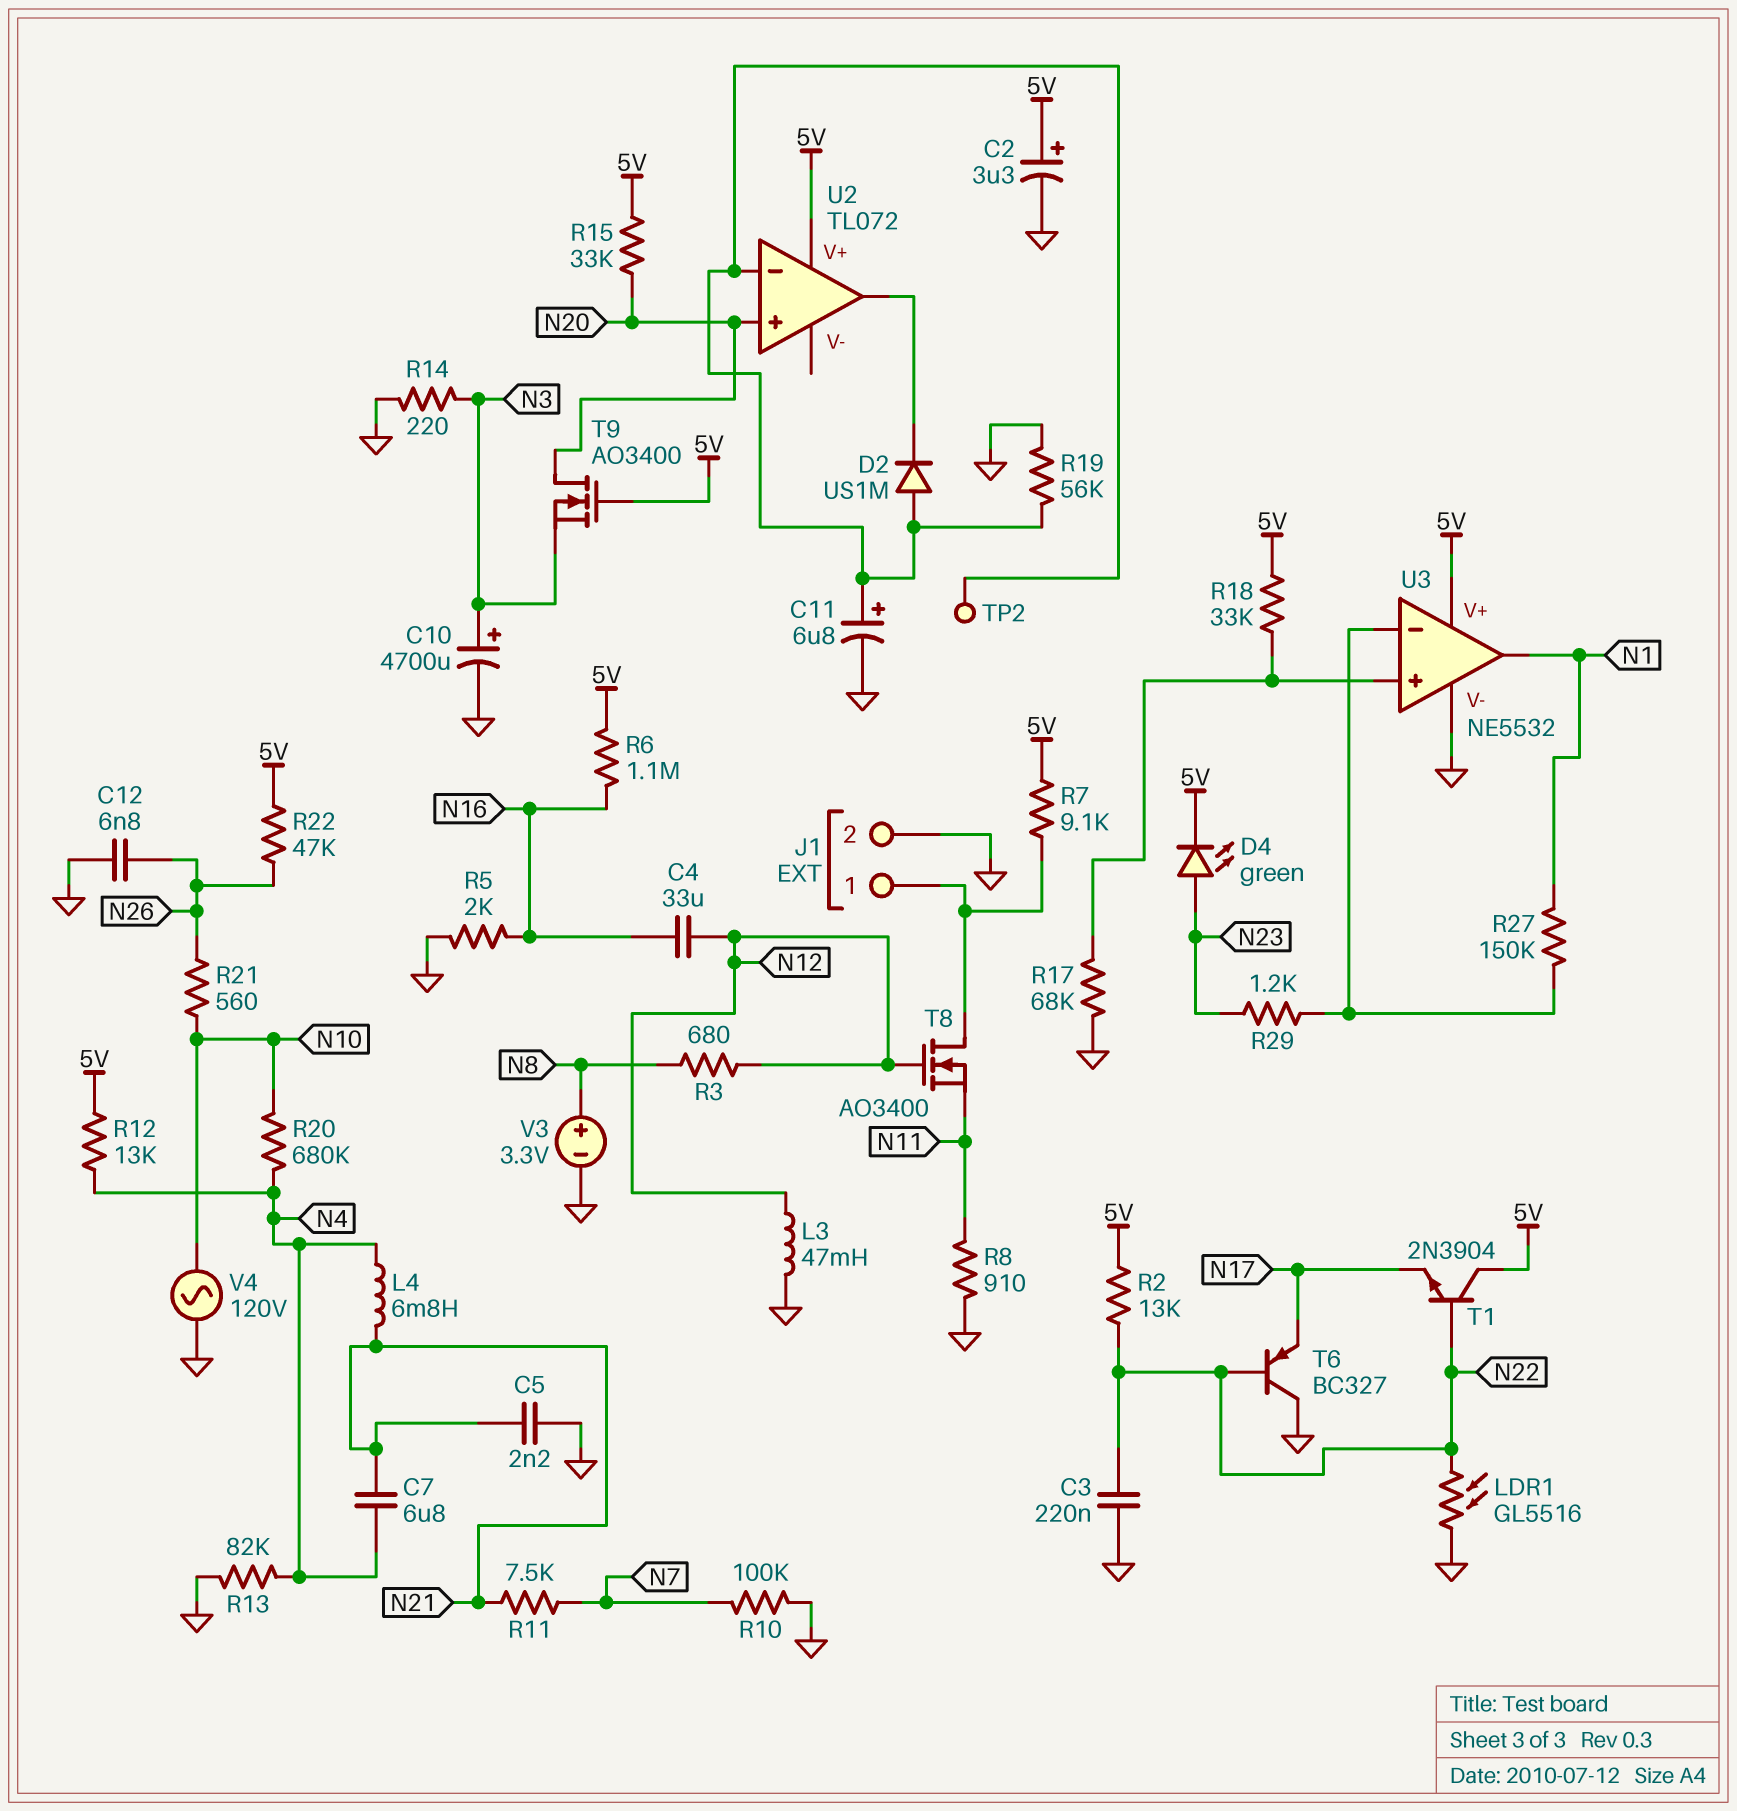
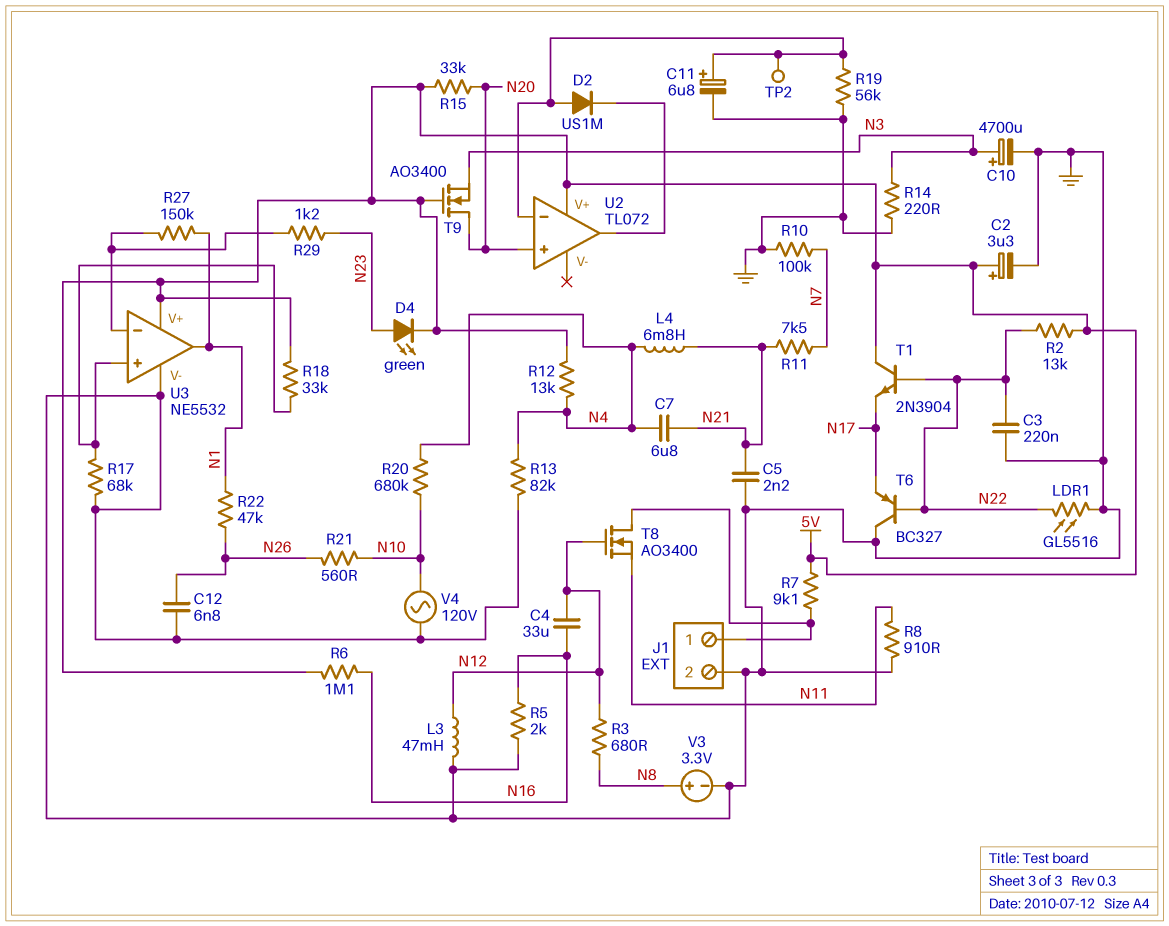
R22: 47k (5V, N26) -> 47k (N1, N26)

